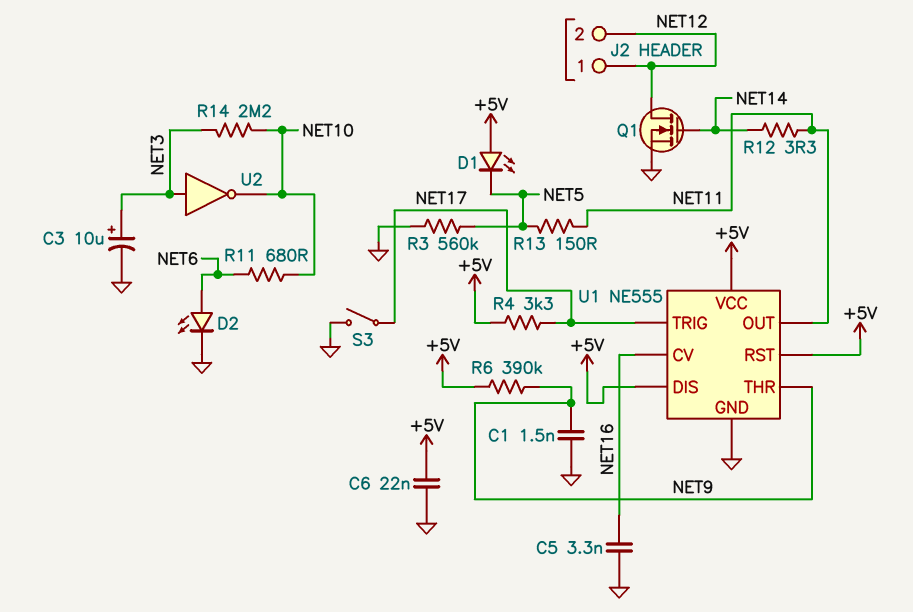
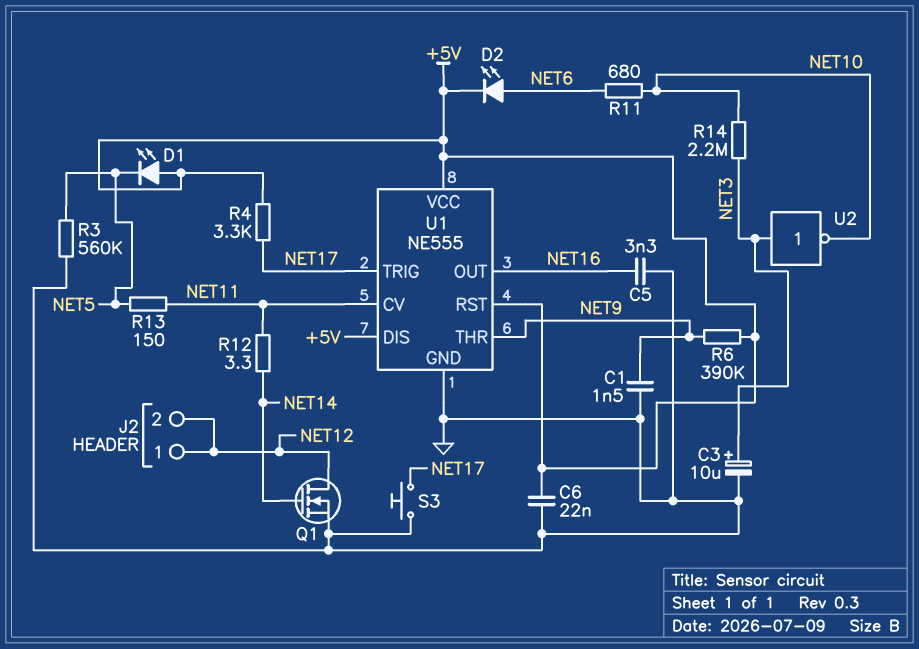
D2: LED (A NET6, K GND) -> LED (A NET6, K +5V)
S3: switch (GND, NET17) -> button (GND, NET17)
U1 pin CV: NET16 -> NET11
U1 pin OUT: NET11 -> NET16

